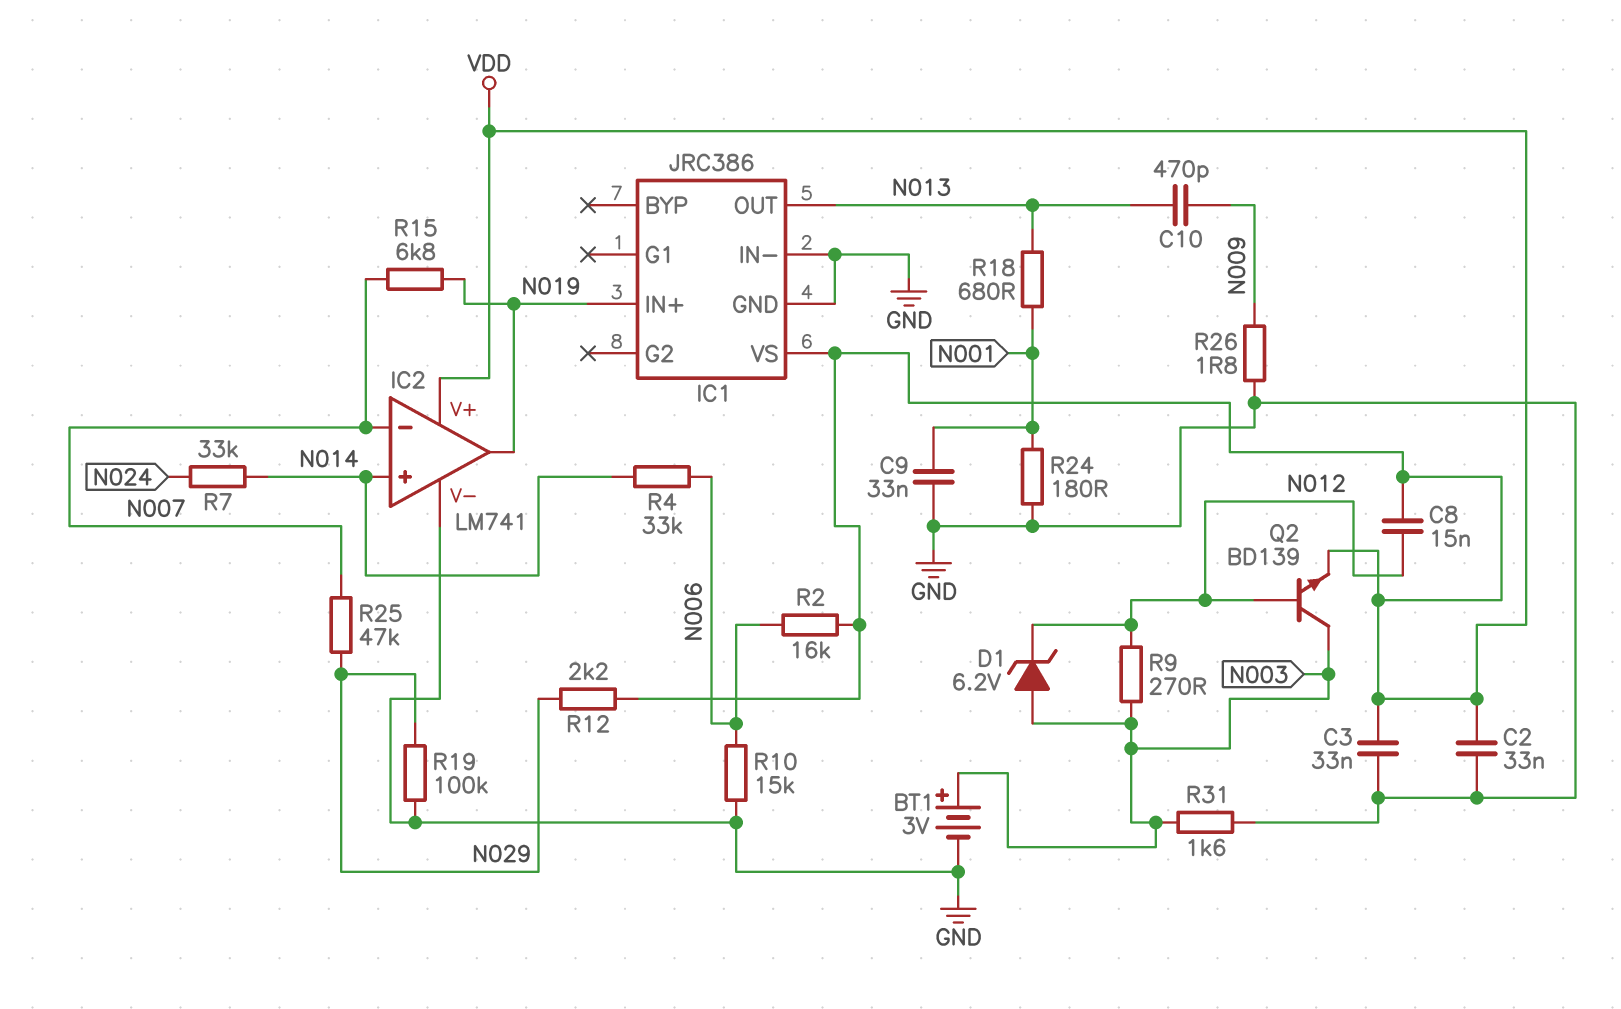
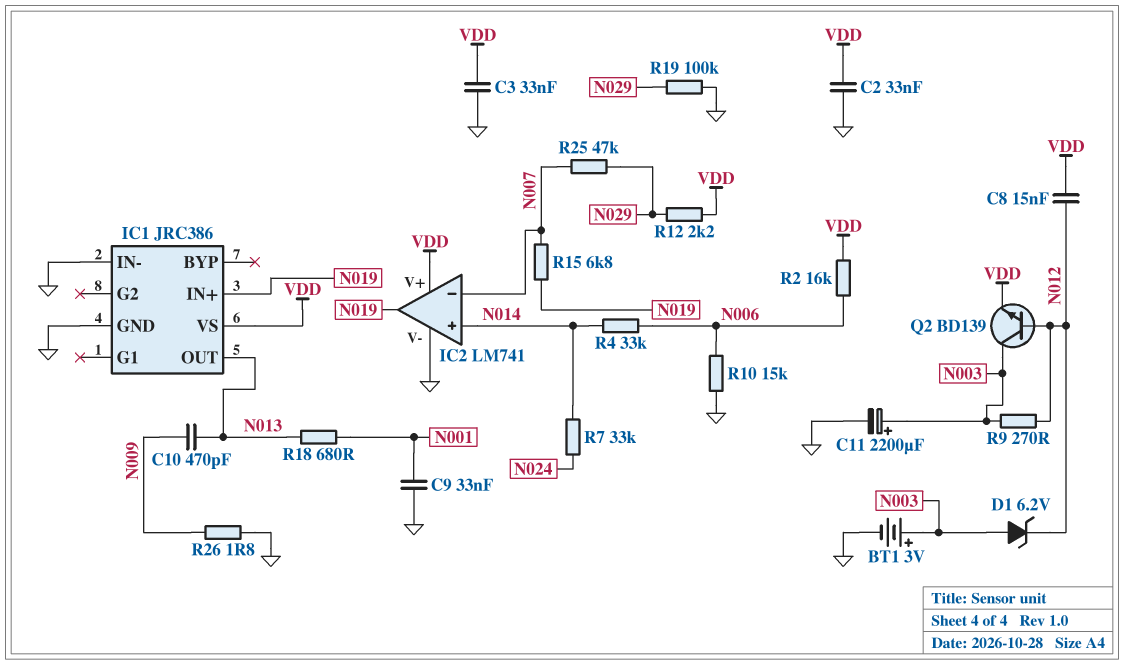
C11: none -> 2200uF (plus N003, minus GND)
R24: 180 (GND, N001) -> none
R31: 1.6k (GND, N003) -> none

